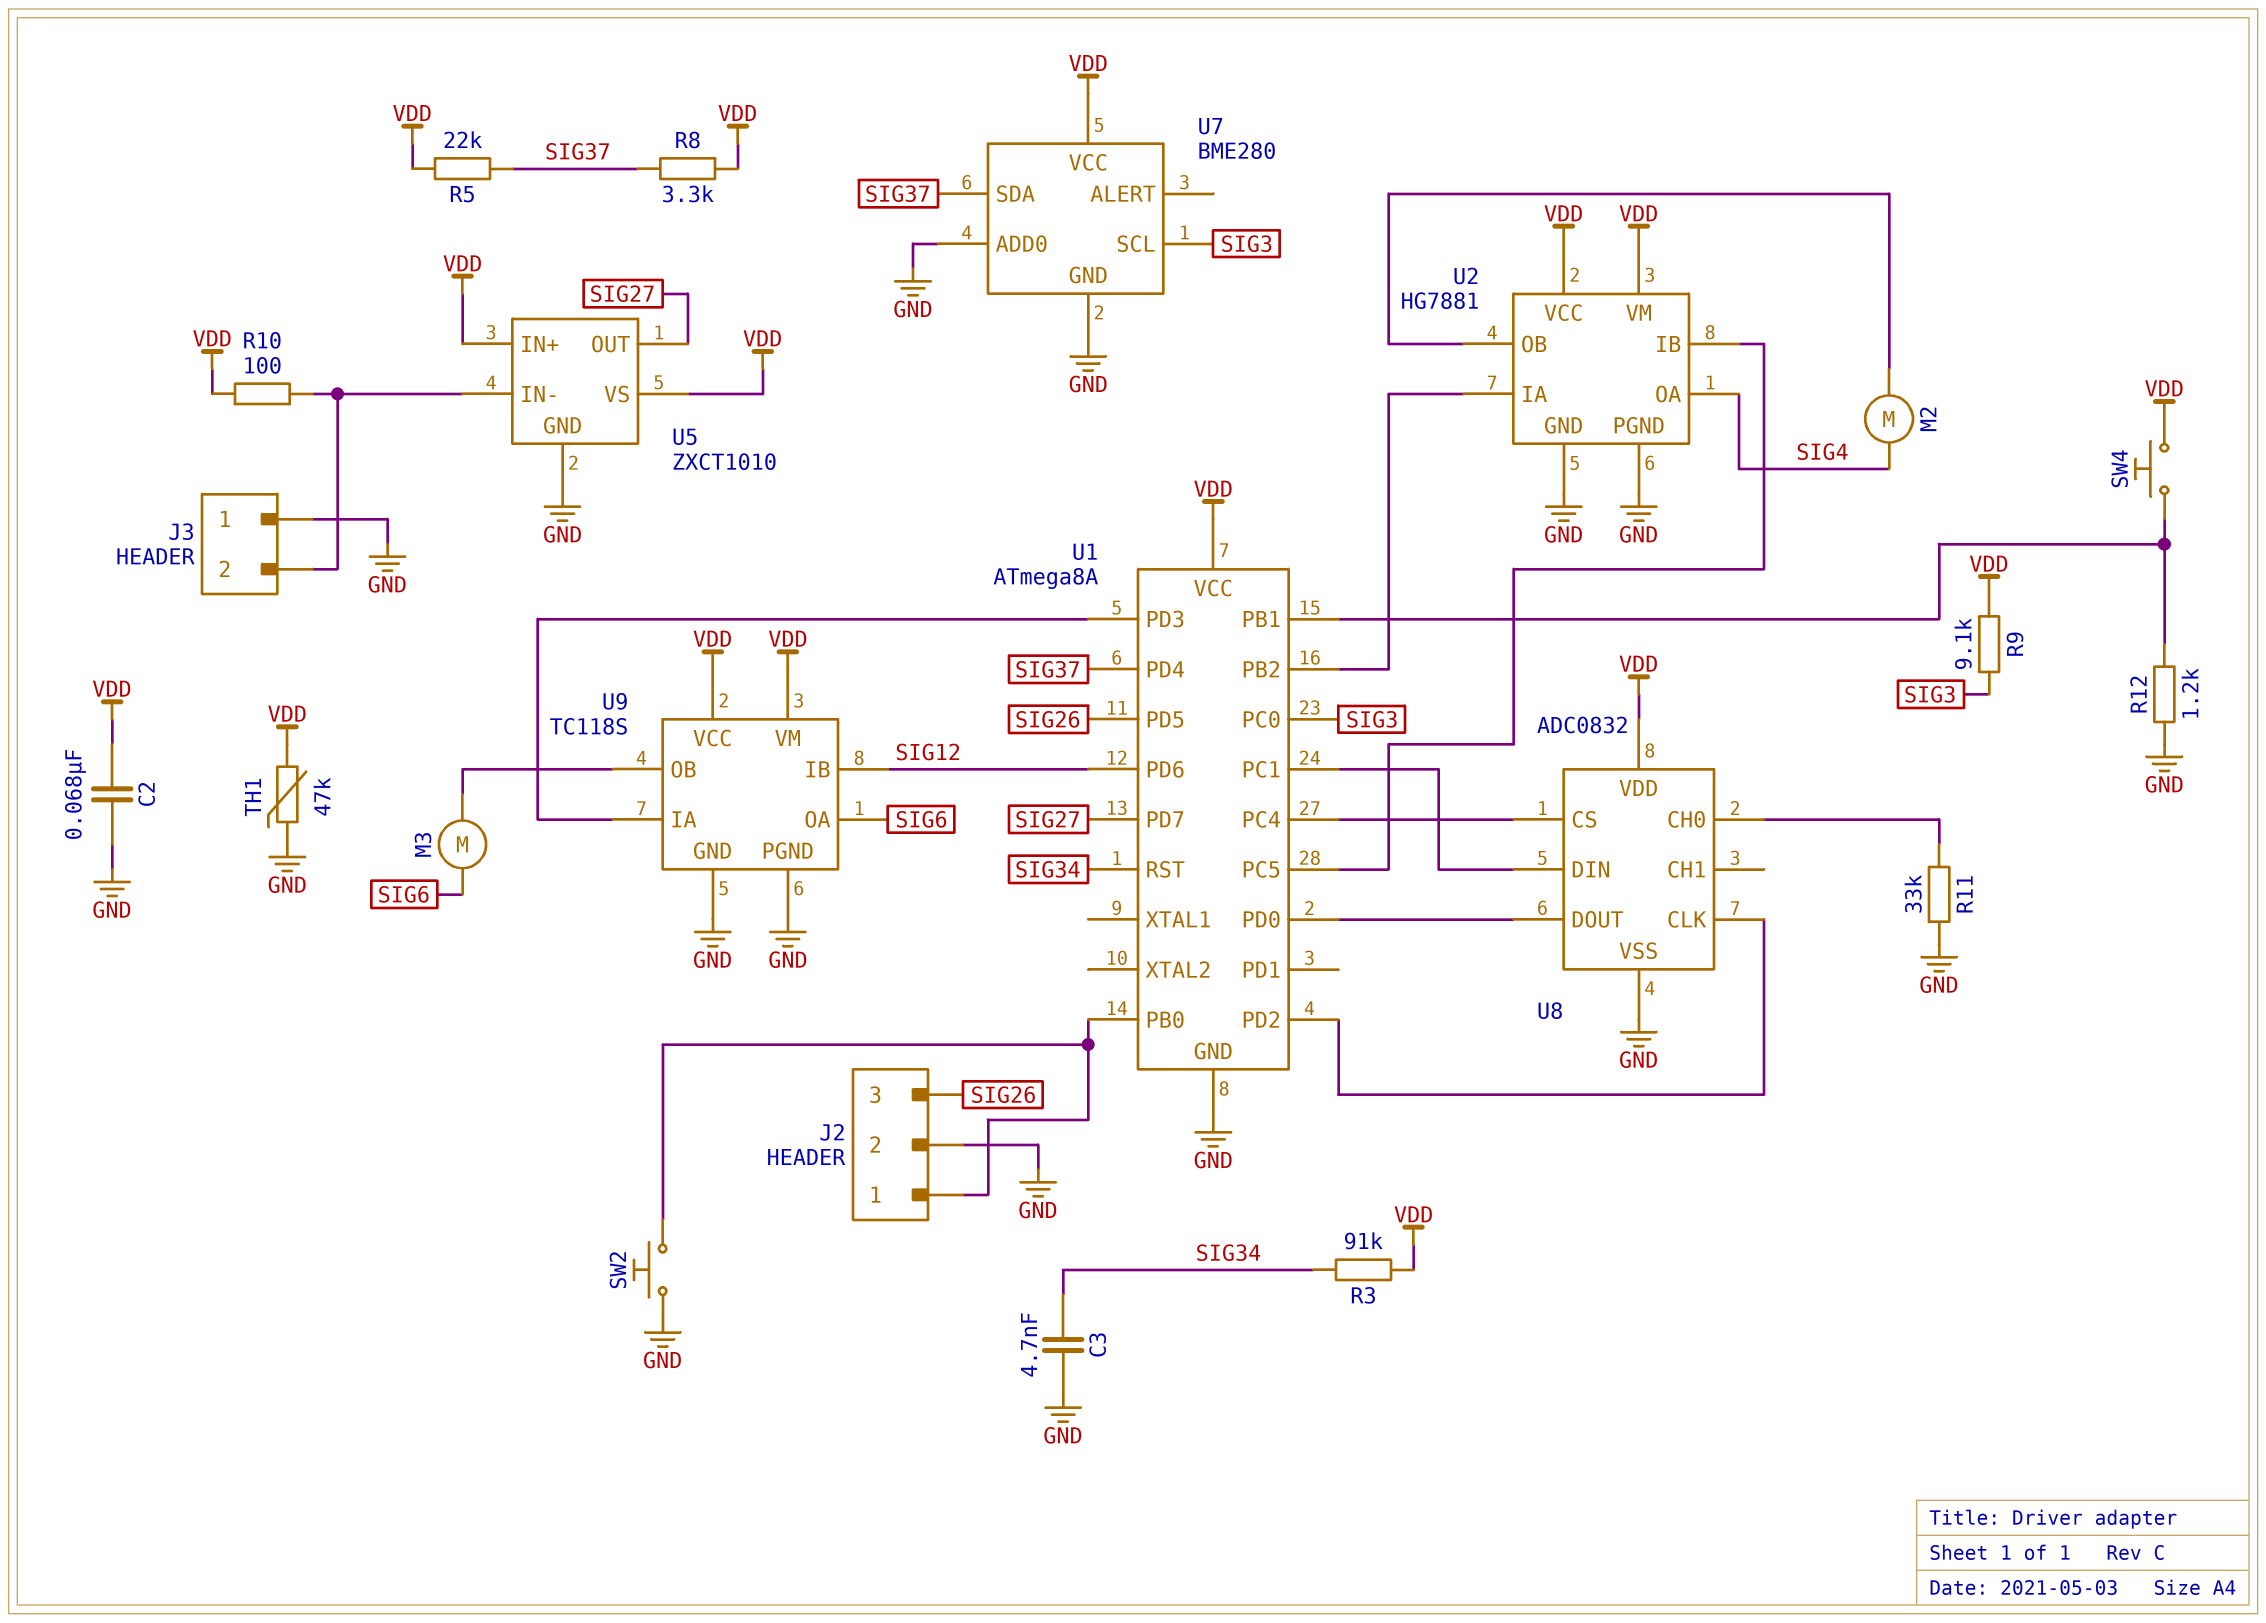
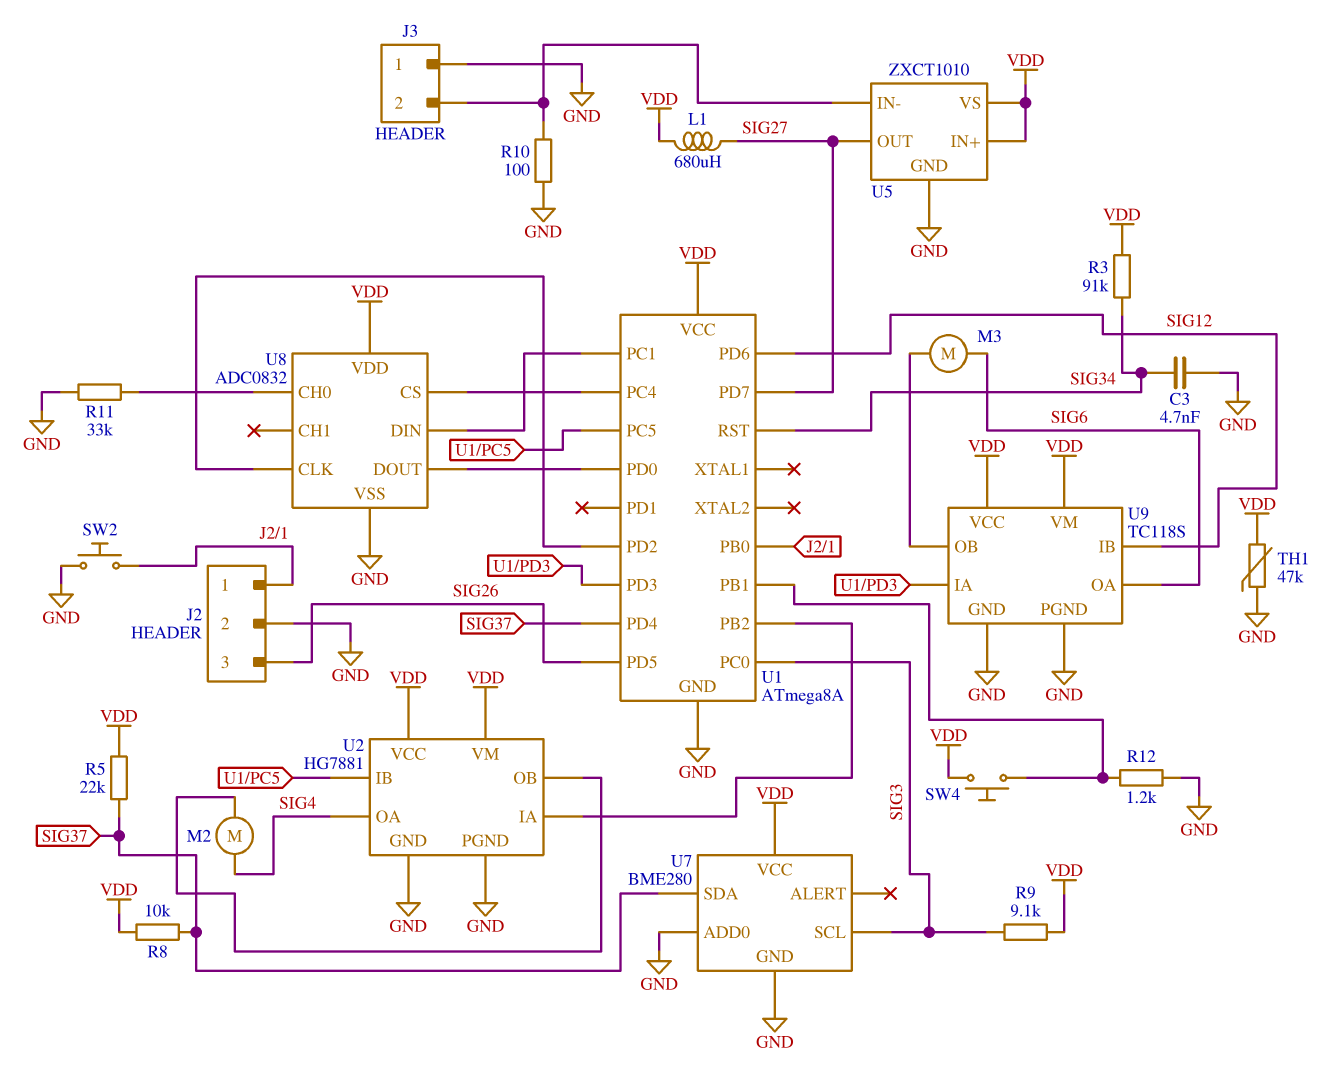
C2: 68nF (GND, VDD) -> none
L1: none -> 680uH (SIG27, VDD)
R8: 3.3k (SIG37, VDD) -> 10k (SIG37, VDD)
R10: 100 (J3/2, VDD) -> 100 (GND, J3/2)

